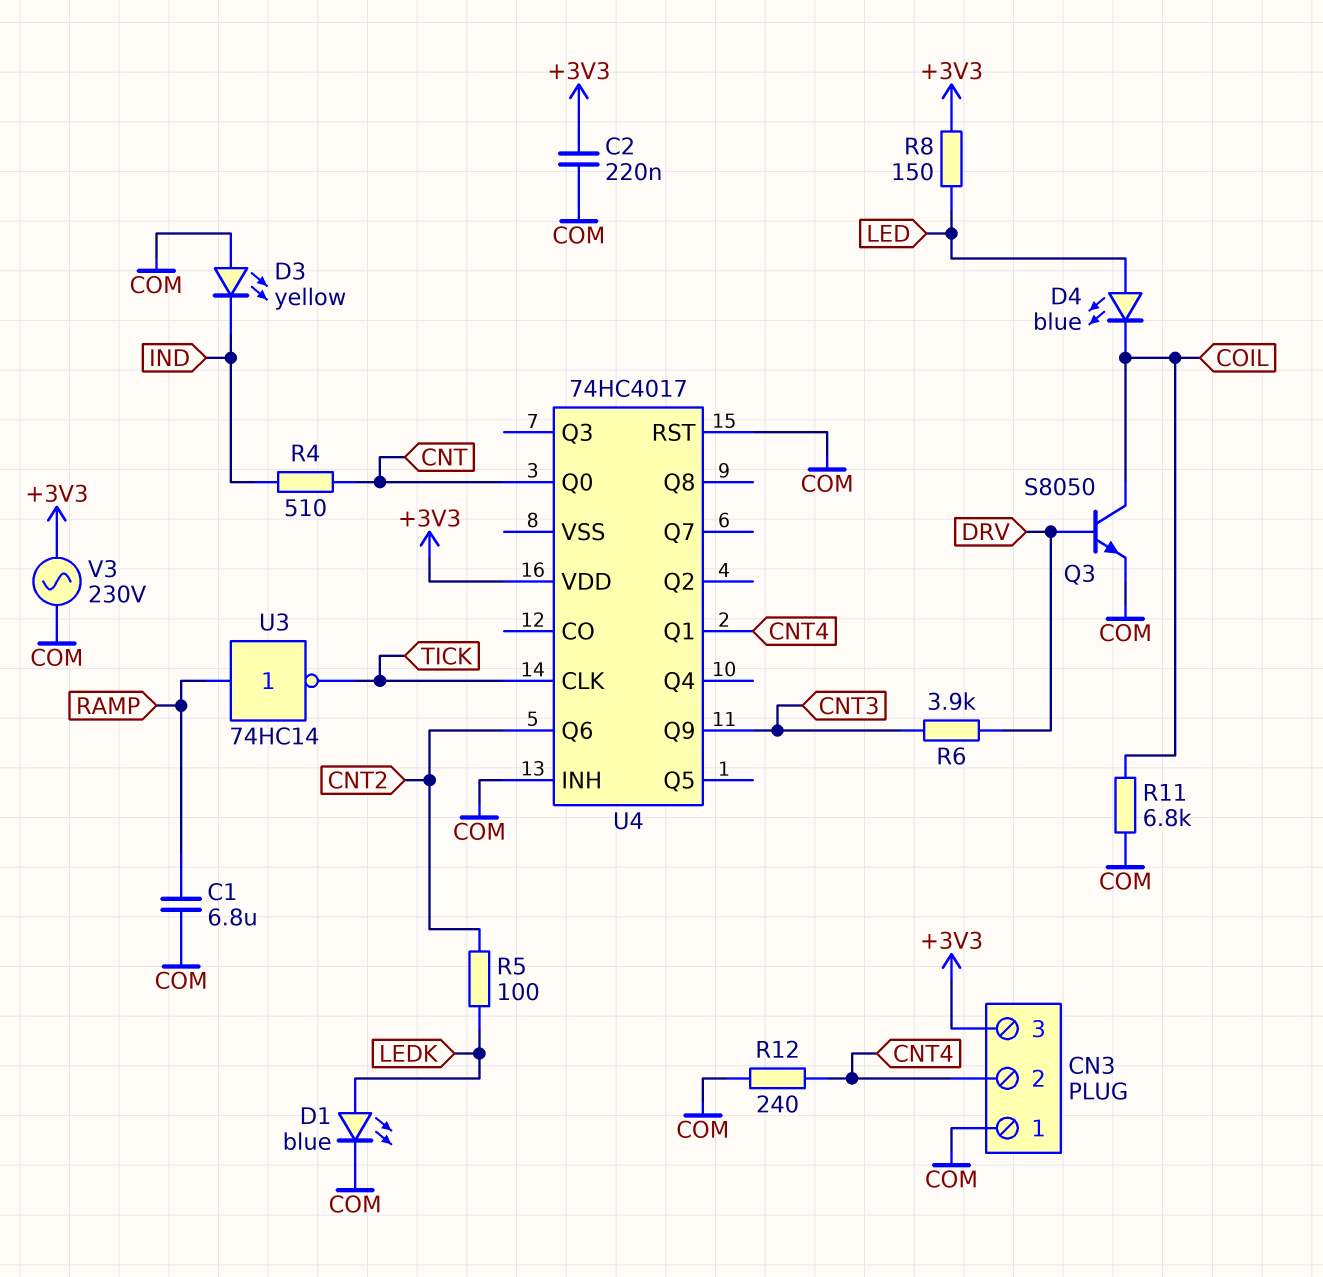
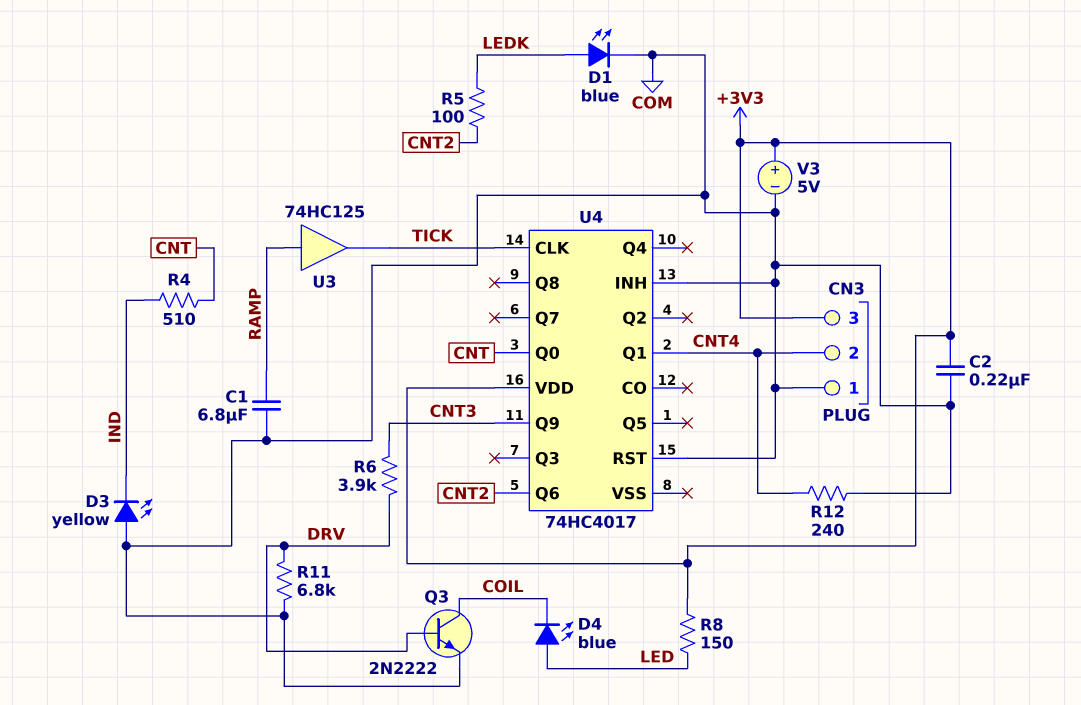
Q3: NPN S8050 (B DRV, C COIL, E COM) -> NPN 2N2222 (B DRV, C COIL, E COM)
R11: 6.8k (COIL, COM) -> 6.8k (COM, DRV)
U3: NOT 74HC14 (in RAMP, out TICK) -> buffer 74HC125 (in RAMP, out TICK)
V3: AC 230V (+3V3, COM) -> 5V (plus +3V3, minus COM)

